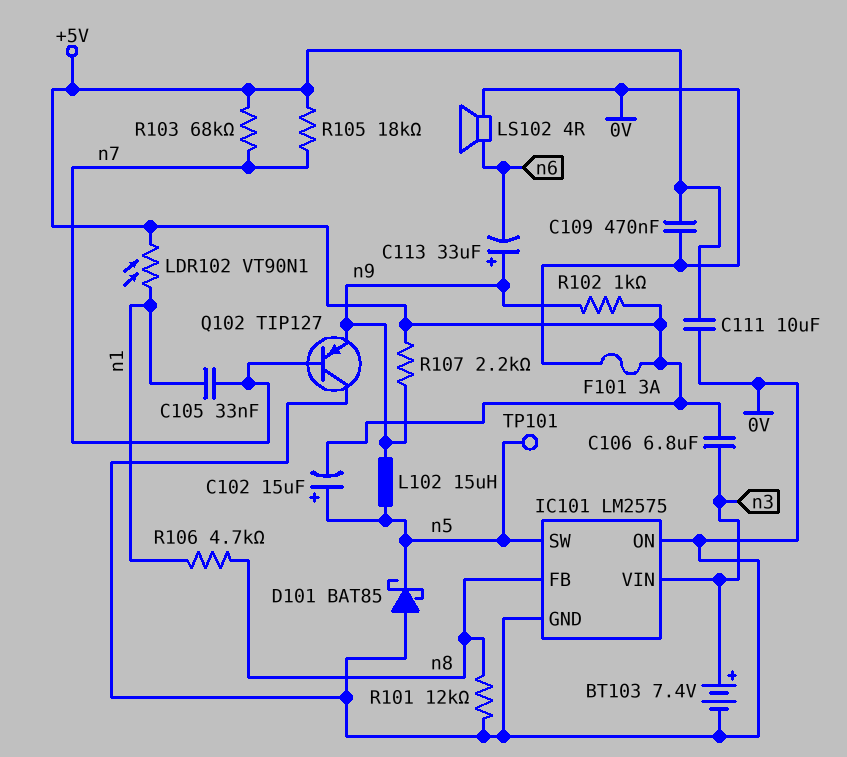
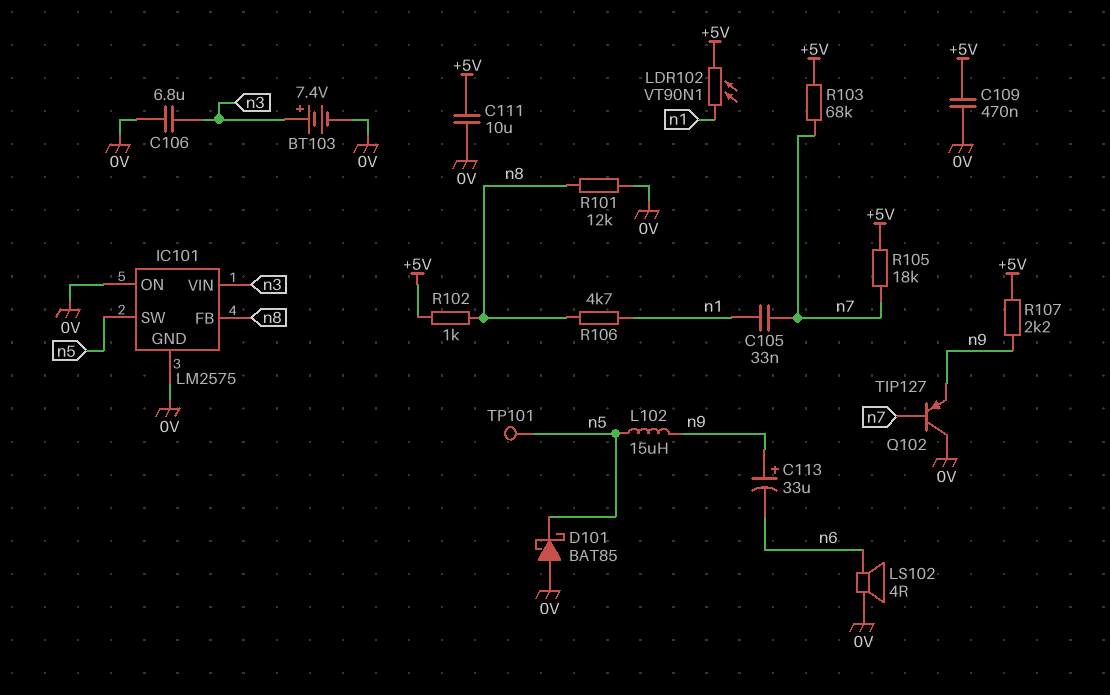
C102: 15uF (plus n5, minus +5V) -> none
C106: 6.8uF (+5V, n3) -> 6.8uF (0V, n3)
F101: 3A (+5V, 0V) -> none
R102: 1k (+5V, n9) -> 1k (+5V, n8)

